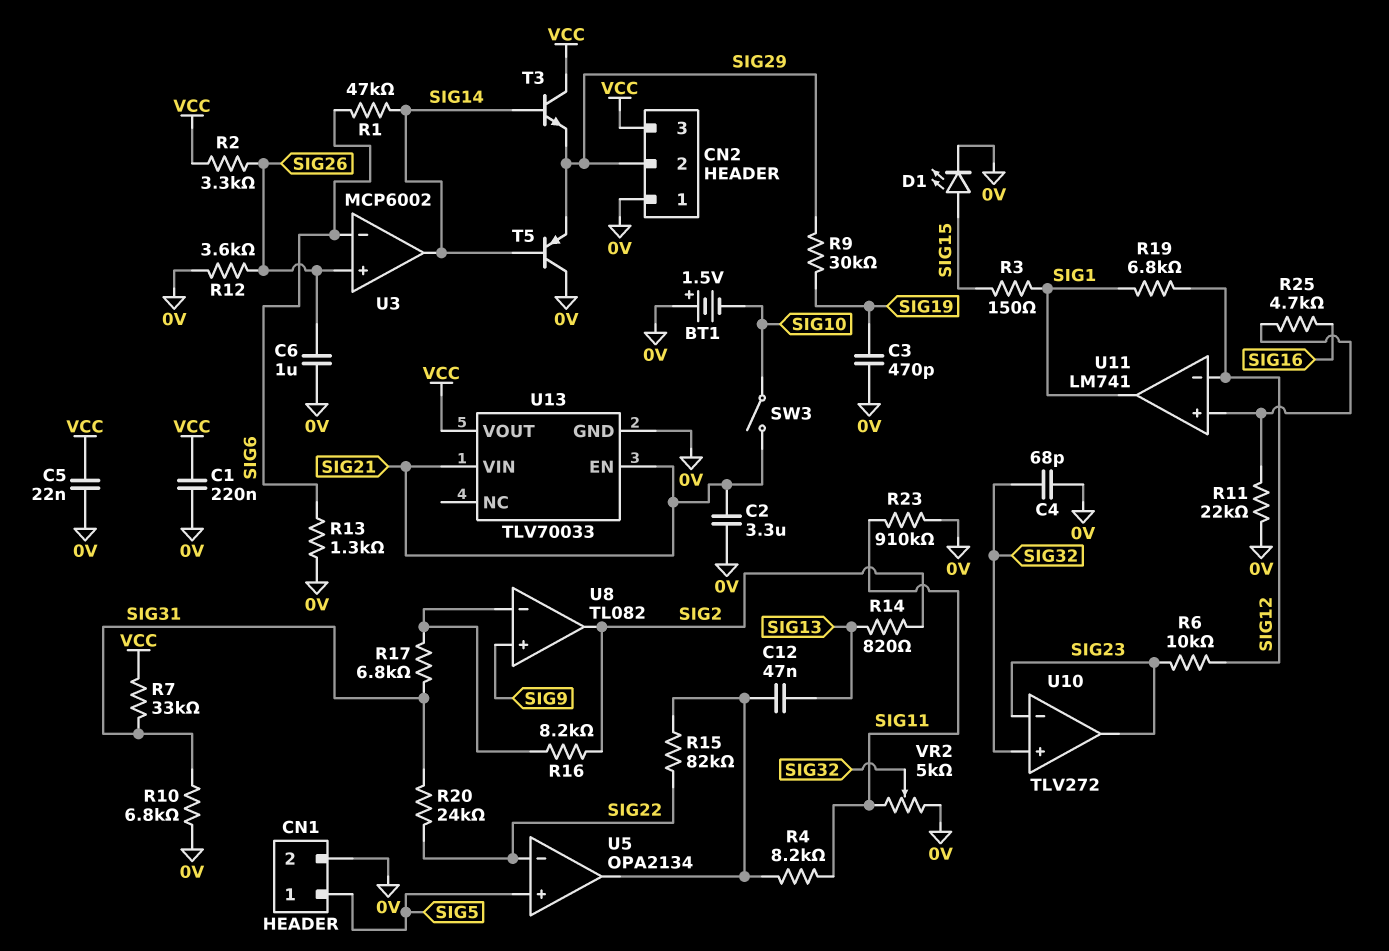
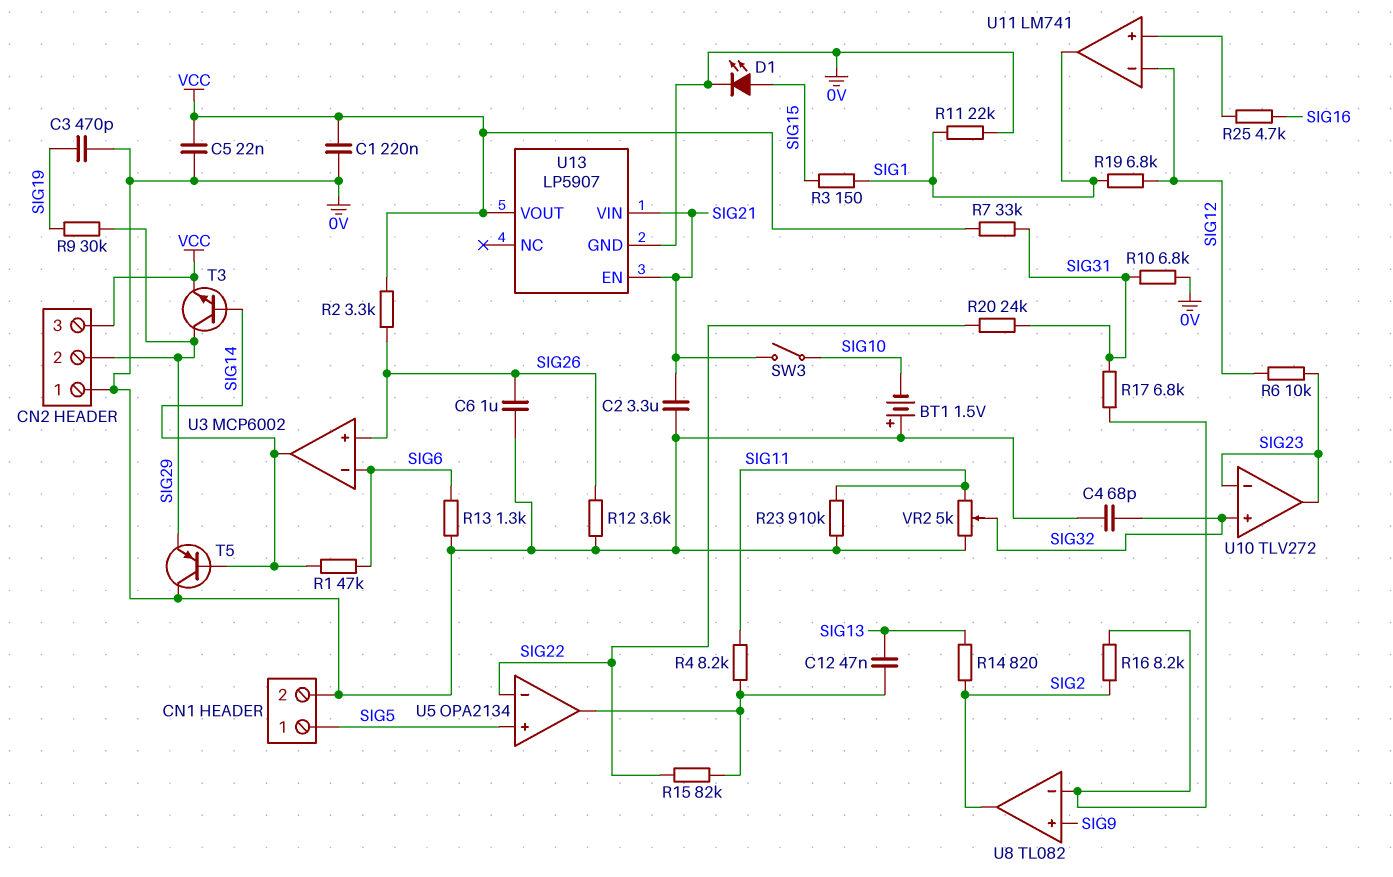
R11: 22k (0V, U11/in+) -> 22k (0V, SIG1)
T3: NPN (B SIG14, C VCC, E SIG29) -> NPN (B SIG14, C SIG29, E VCC)
U13: TLV70033 -> LP5907

